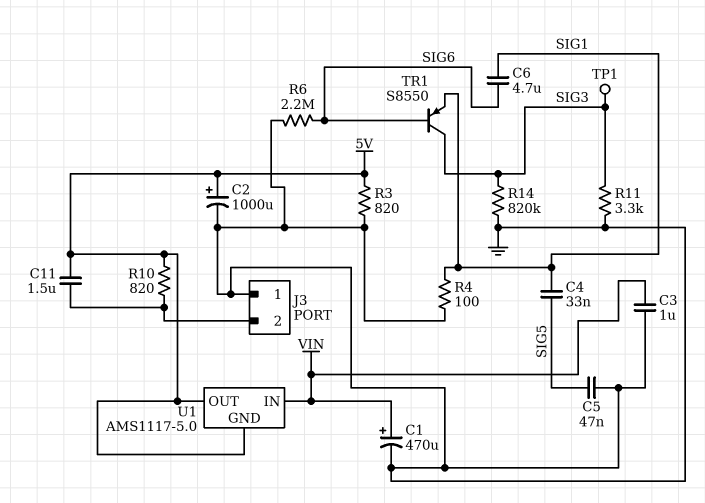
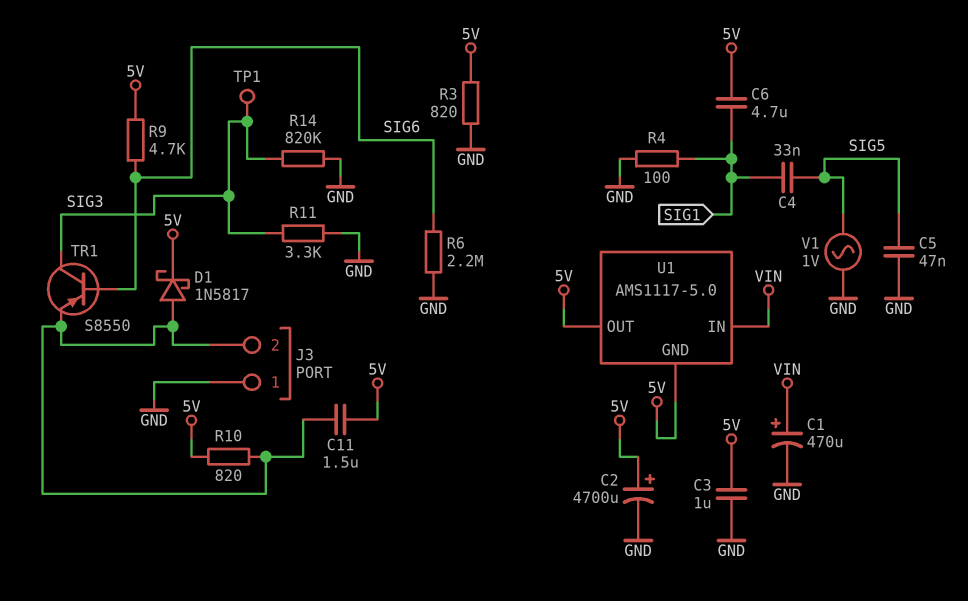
C2: 1000uF (plus 5V, minus GND) -> 4700uF (plus 5V, minus GND)
C3: 1uF (GND, VIN) -> 1uF (5V, GND)
C6: 4.7uF (SIG1, SIG6) -> 4.7uF (5V, SIG1)
D1: none -> schottky 1N5817 (A J3/2, K 5V)
R9: none -> 4.7k (5V, SIG6)
TR1: PNP S8550 (B SIG6, C SIG3, E SIG1) -> PNP S8550 (B SIG6, C SIG3, E J3/2)
V1: none -> AC 1V (GND, SIG5)

